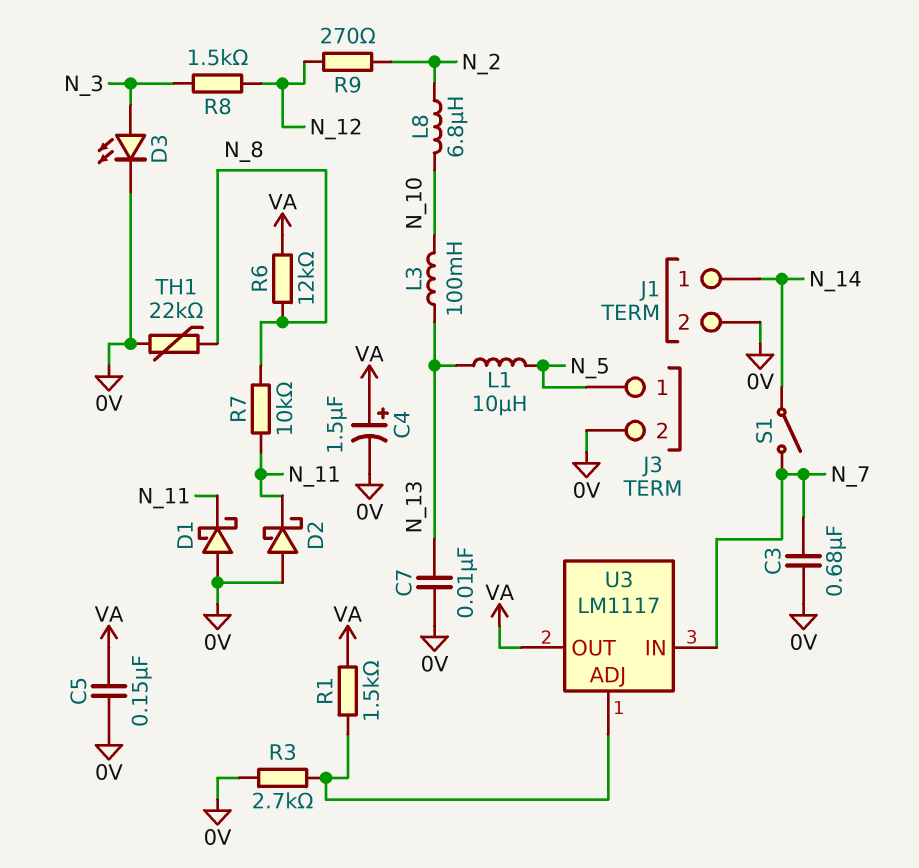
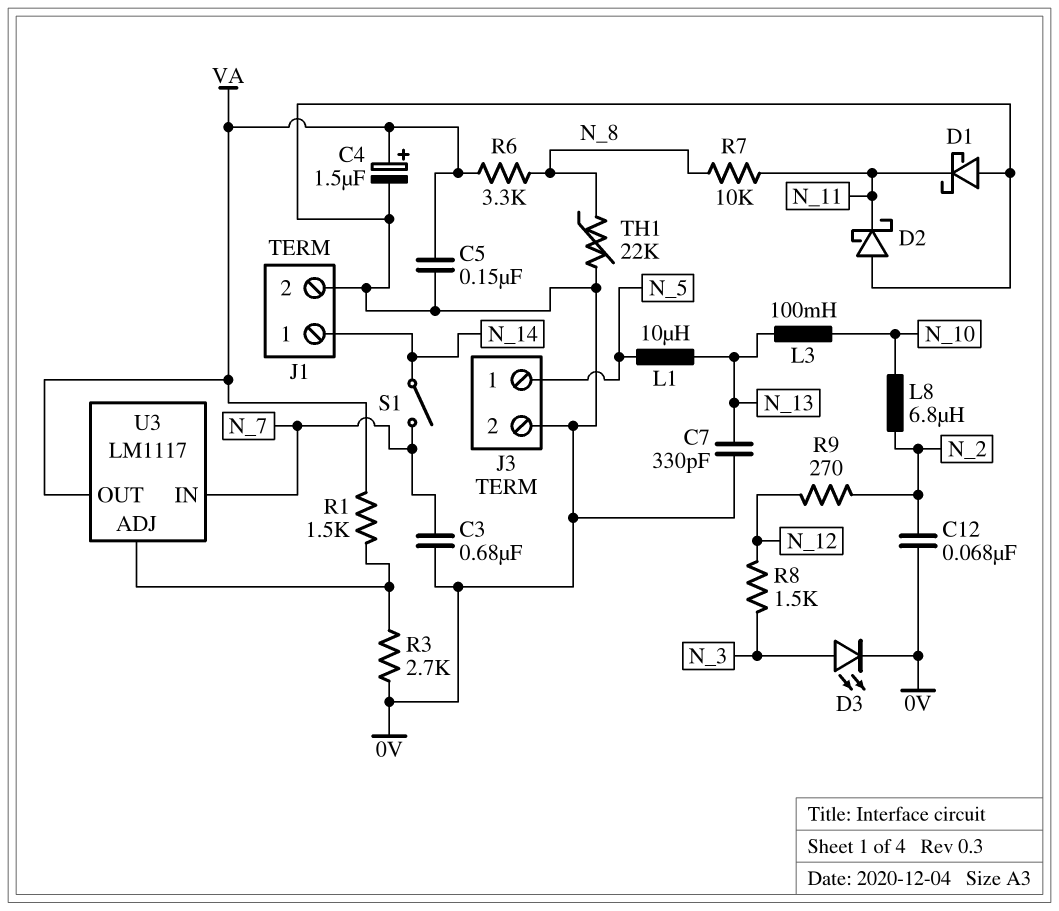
C7: 10nF (0V, N_13) -> 330pF (0V, N_13)
C12: none -> 68nF (0V, N_2)
R6: 12k (N_8, VA) -> 3.3k (N_8, VA)

